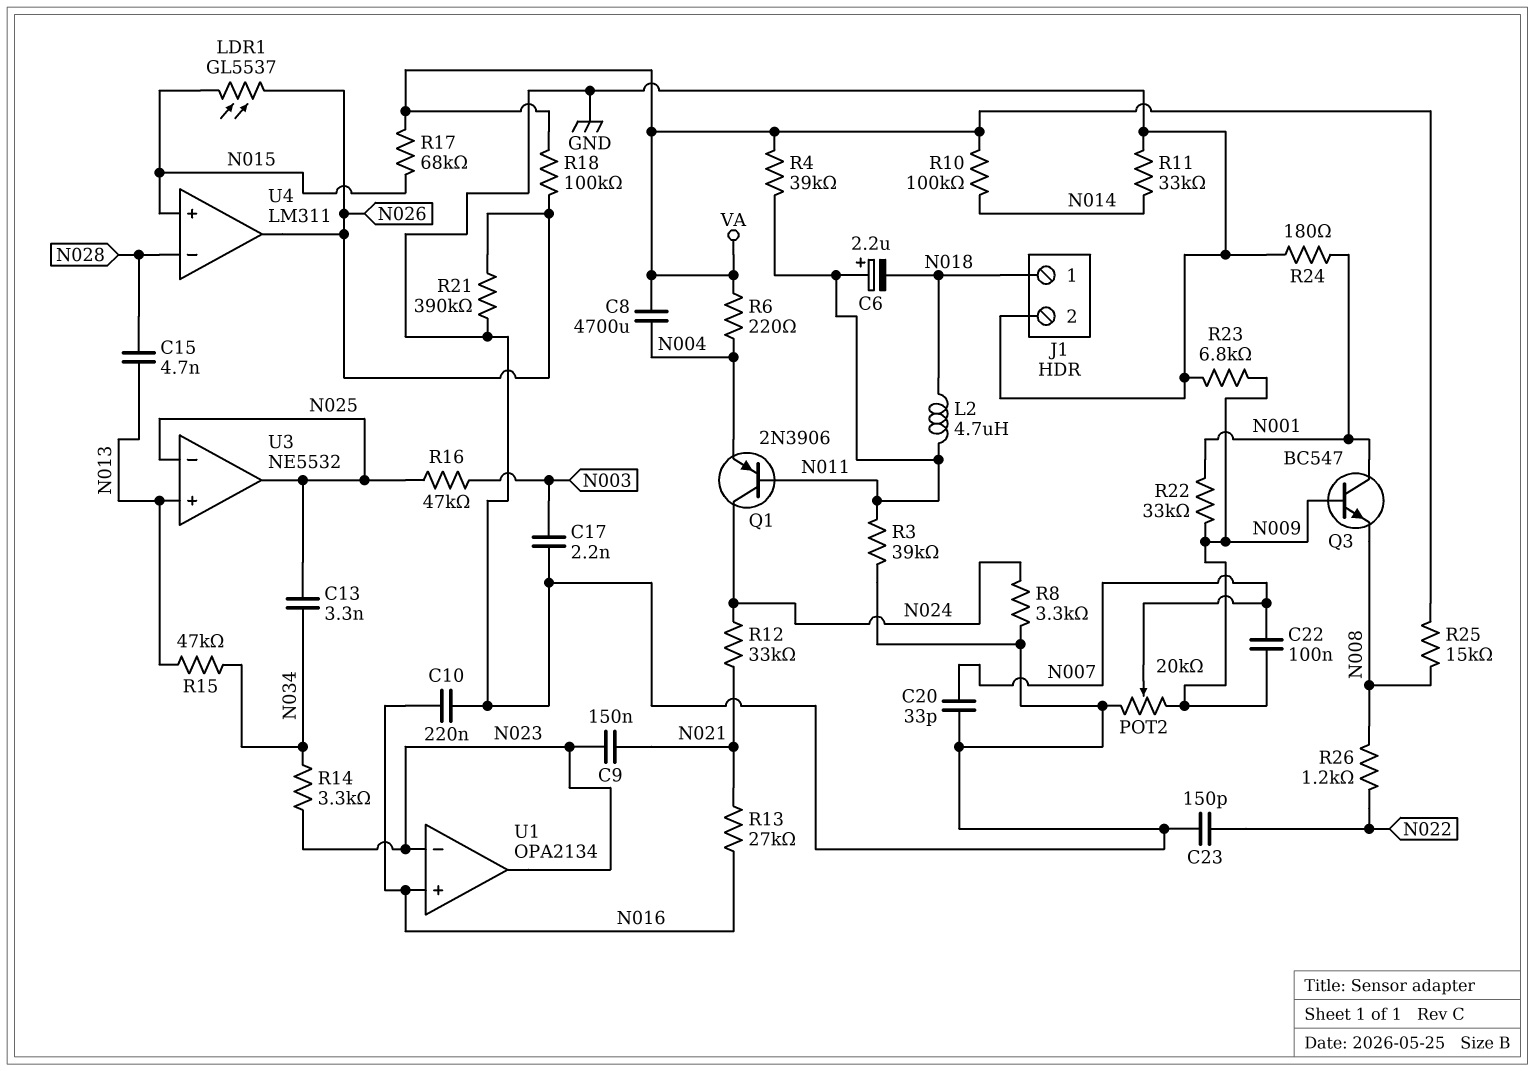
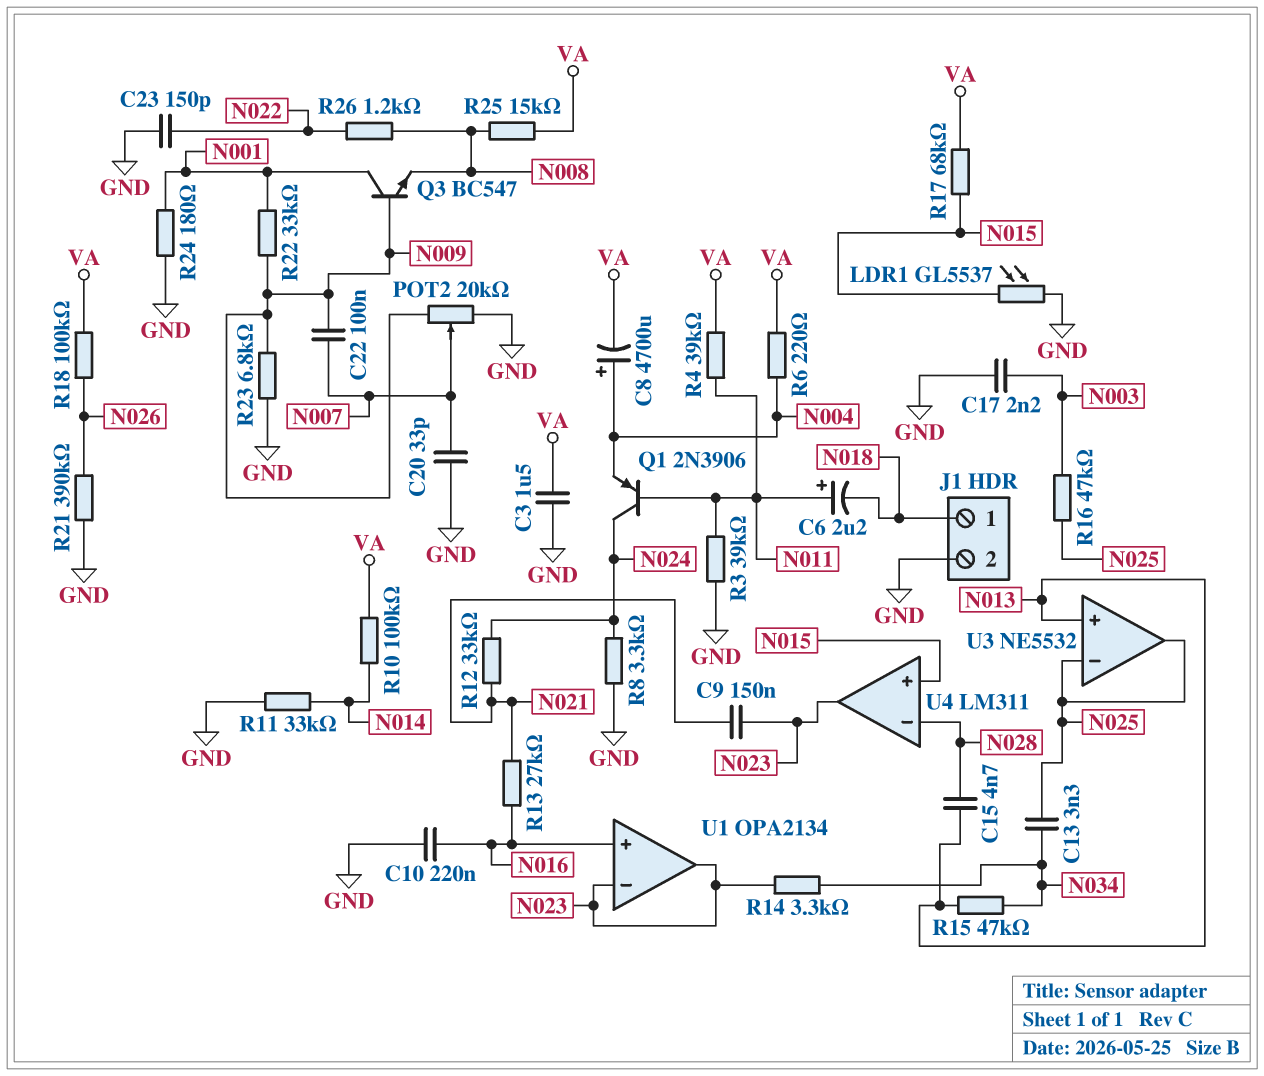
C3: none -> 1.5uF (GND, VA)
C8: 4700uF (N004, VA) -> 4700uF (plus N004, minus VA)
L2: 4.7uH (N011, N018) -> none
LDR1: GL5537 (N015, N026) -> GL5537 (GND, N015)
U4 pin out: N026 -> N023

